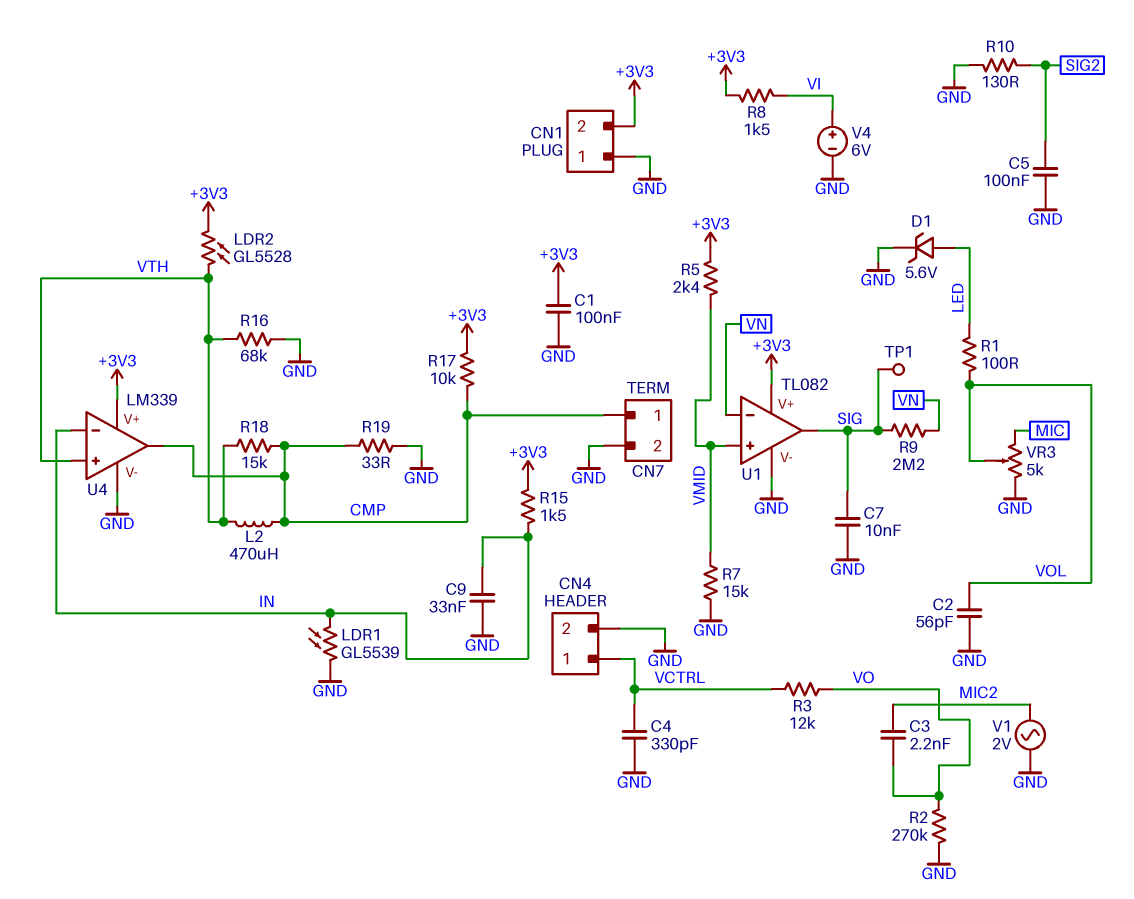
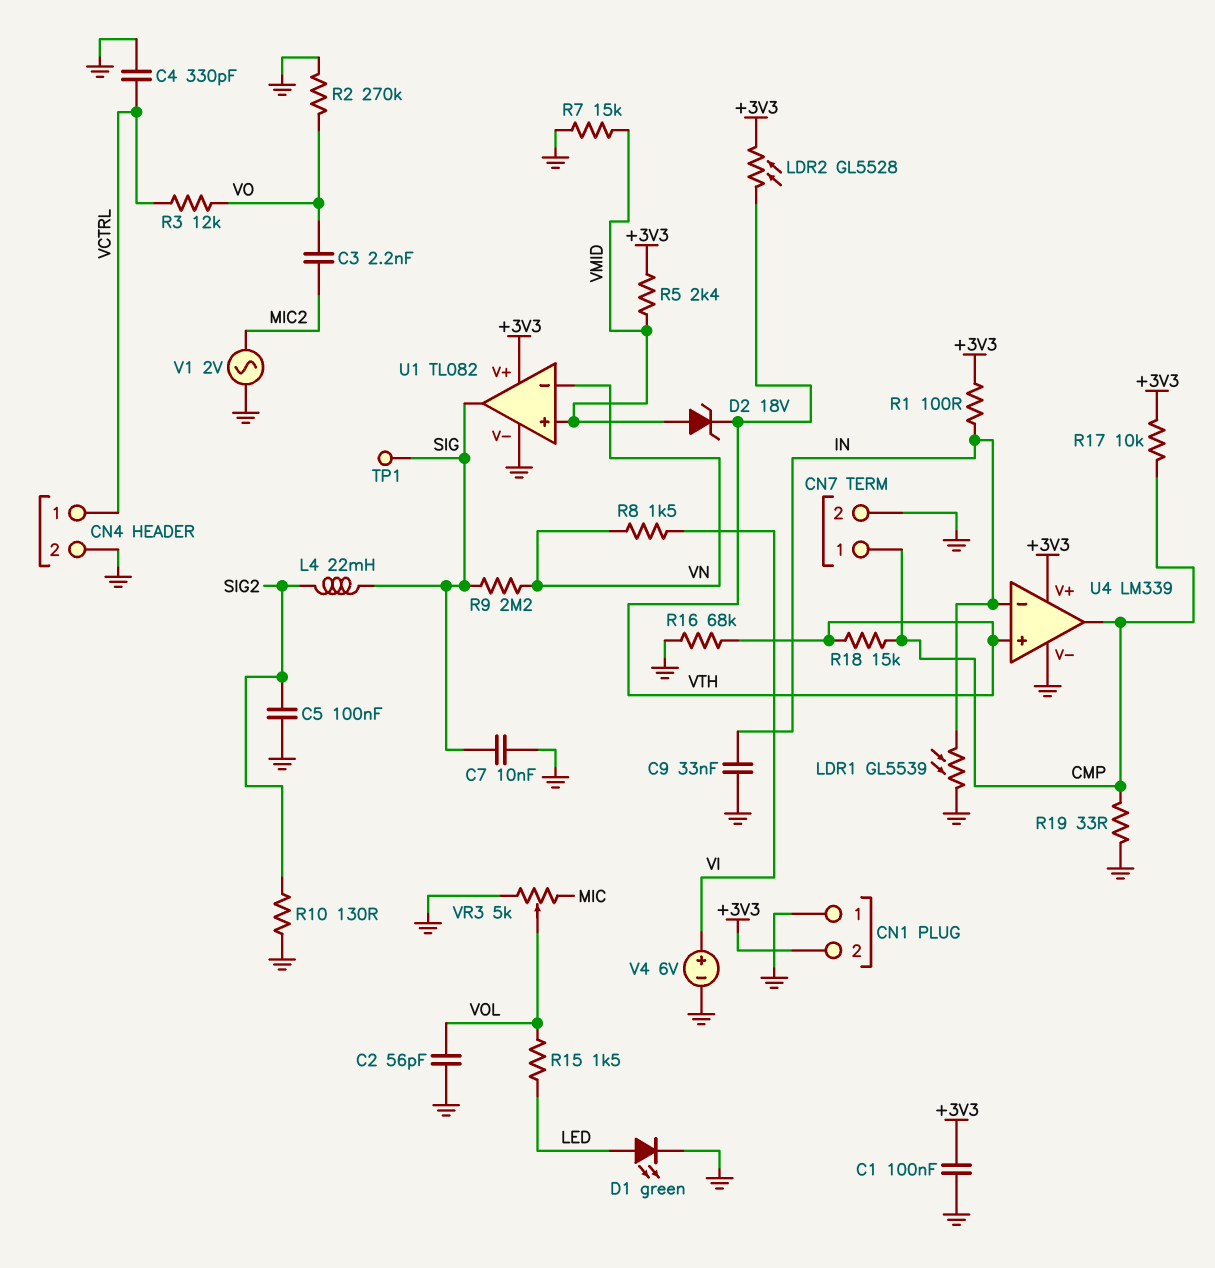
D1: zener 5.6V (A LED, K GND) -> LED green (A LED, K GND)
D2: none -> zener 18V (A VMID, K VTH)
L2: 470uH (CMP, VTH) -> none
L4: none -> 22mH (SIG, SIG2)
R1: 100 (LED, VOL) -> 100 (+3V3, IN)
R8: 1.5k (+3V3, VI) -> 1.5k (VI, VN)
R15: 1.5k (+3V3, IN) -> 1.5k (LED, VOL)

